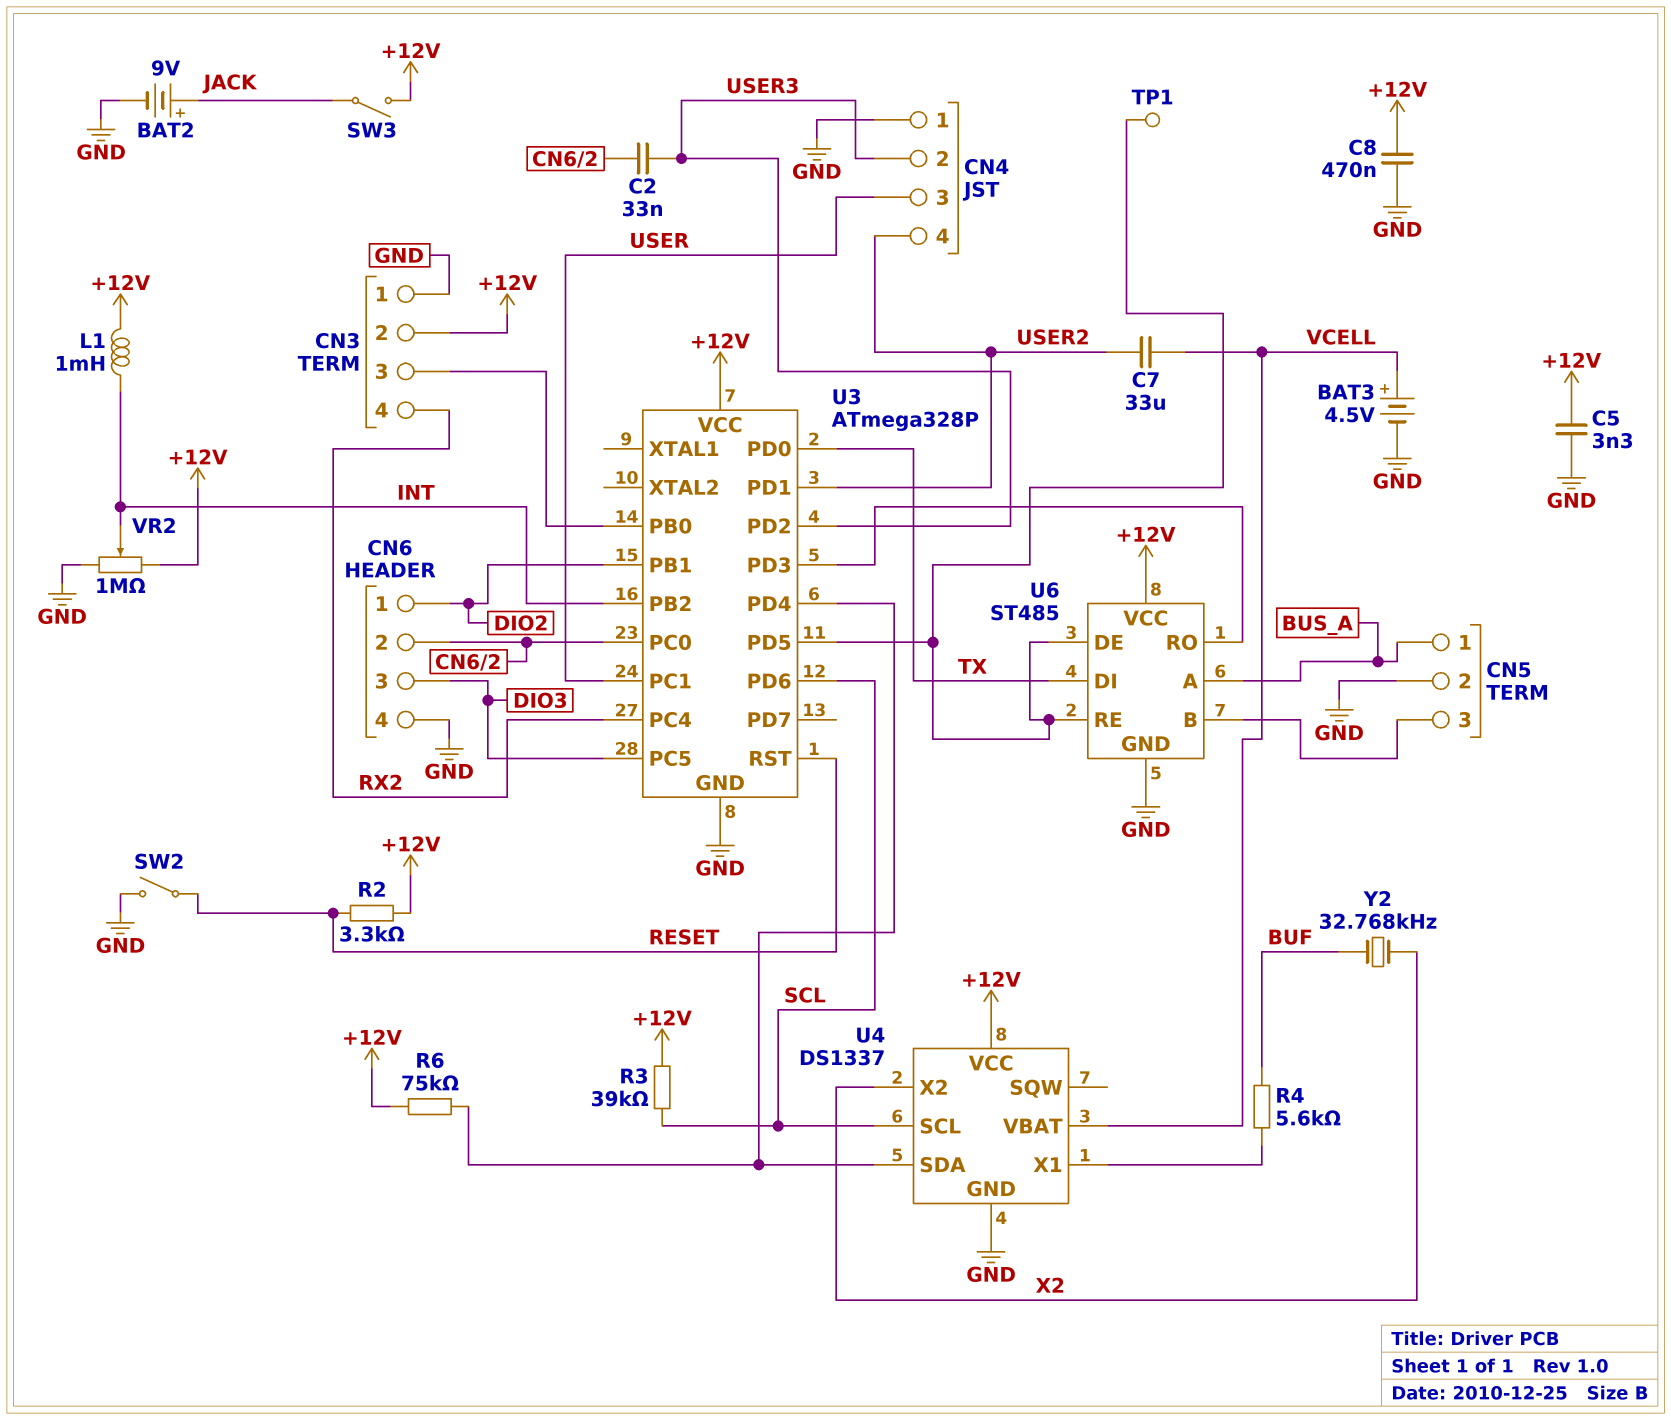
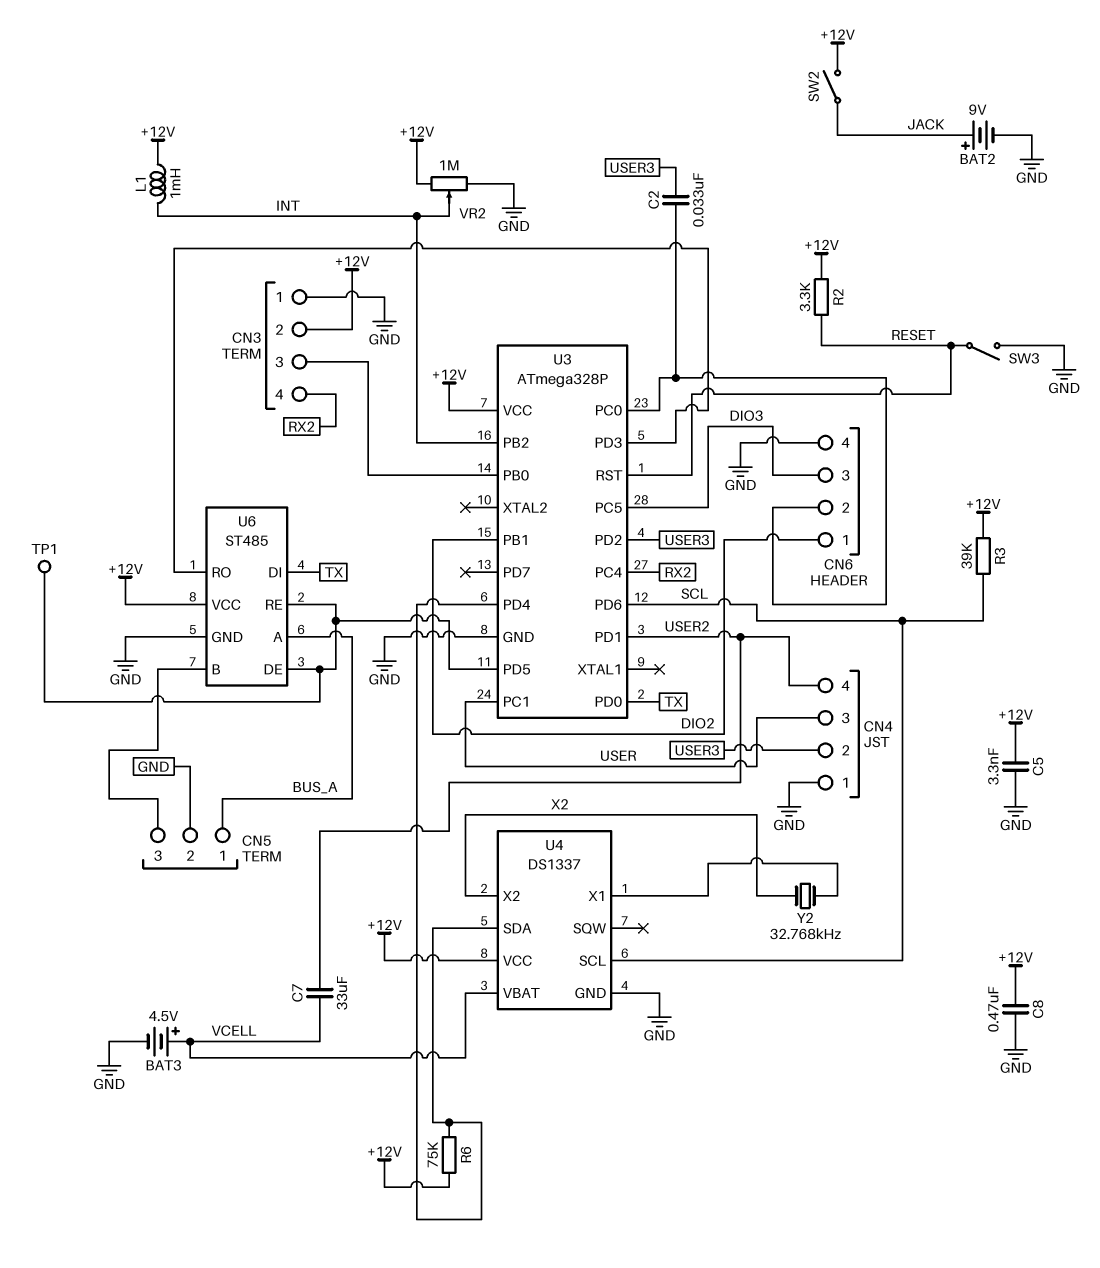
R4: 5.6k (BUF, U4/X1) -> none
SW2: switch (GND, RESET) -> switch (+12V, JACK)
SW3: switch (+12V, JACK) -> switch (GND, RESET)
Y2: 32.768kHz (BUF, X2) -> 32.768kHz (U4/X1, X2)

